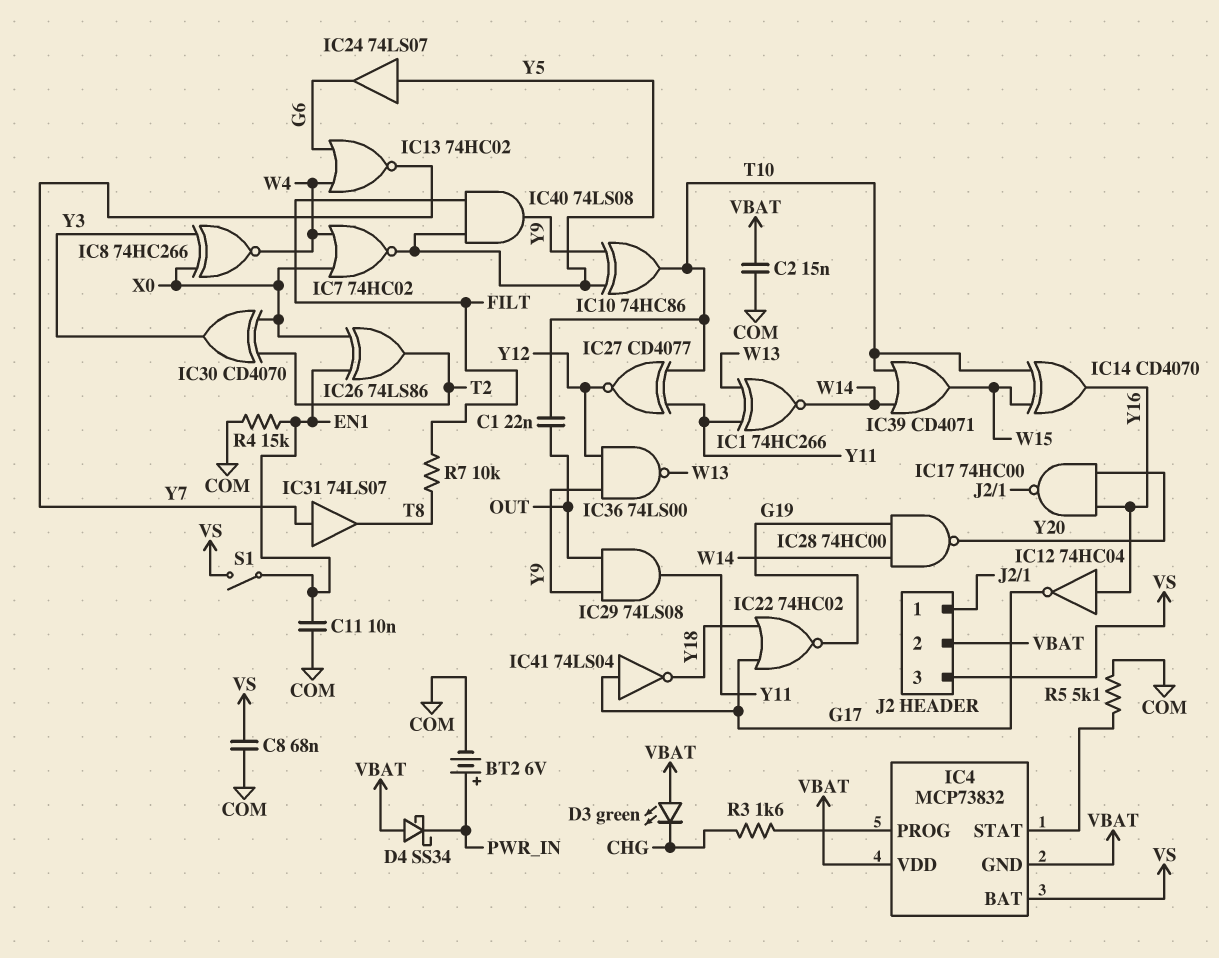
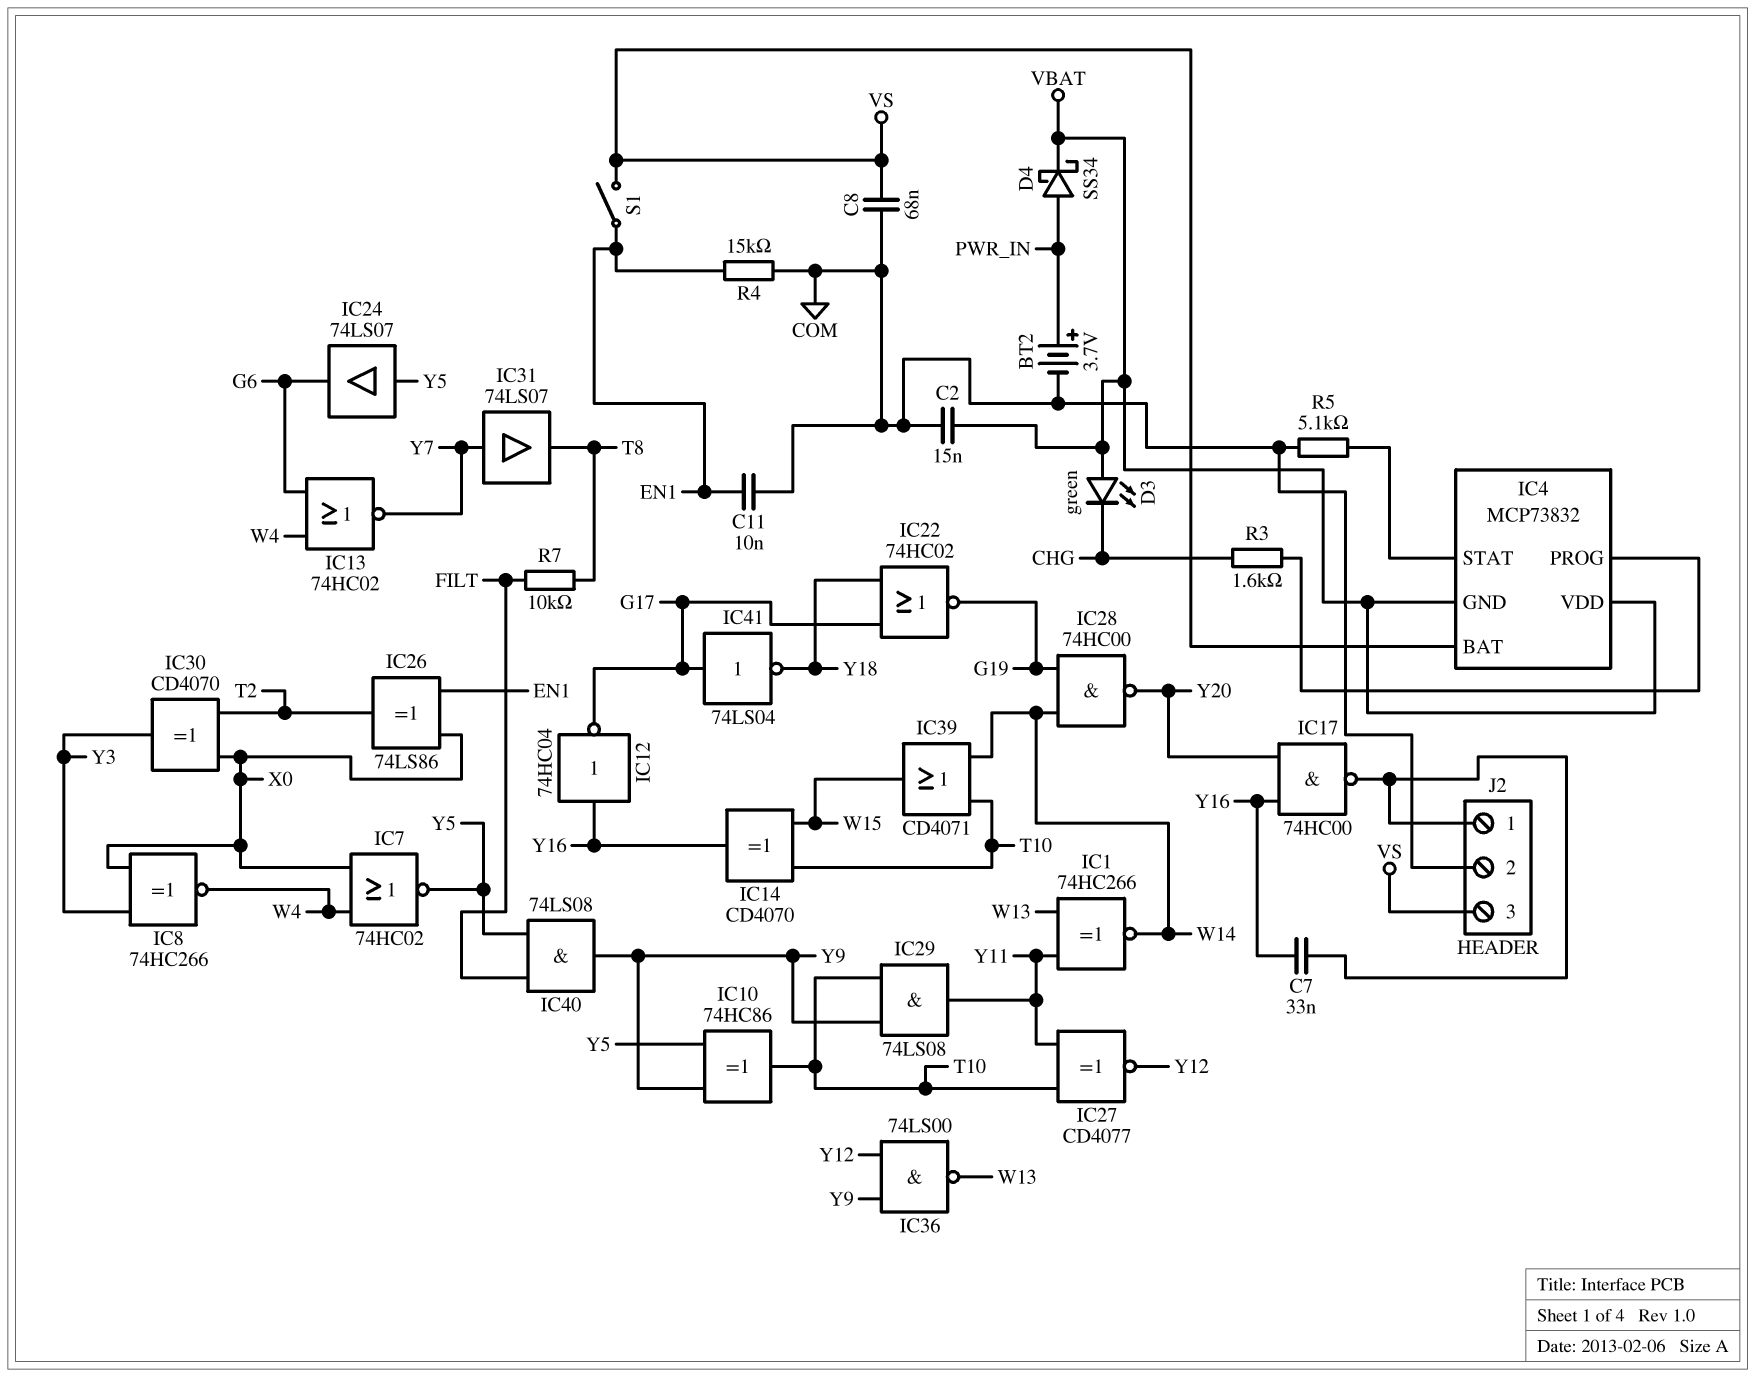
BT2: 6V (plus PWR_IN, minus COM) -> 3.7V (plus PWR_IN, minus COM)
C1: 22nF (OUT, T10) -> none
C7: none -> 33nF (J2/1, Y16)
D4: schottky SS34 (A VBAT, K PWR_IN) -> schottky SS34 (A PWR_IN, K VBAT)
IC29: AND 74LS08 (in OUT, in Y9, out Y11) -> AND 74LS08 (in T10, in Y9, out Y11)
J2 pin 2: VBAT -> COM

